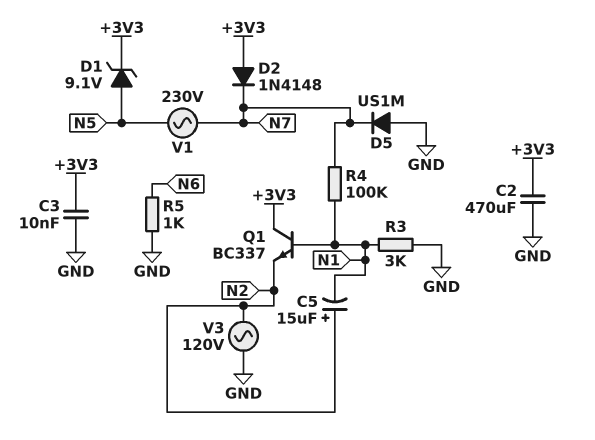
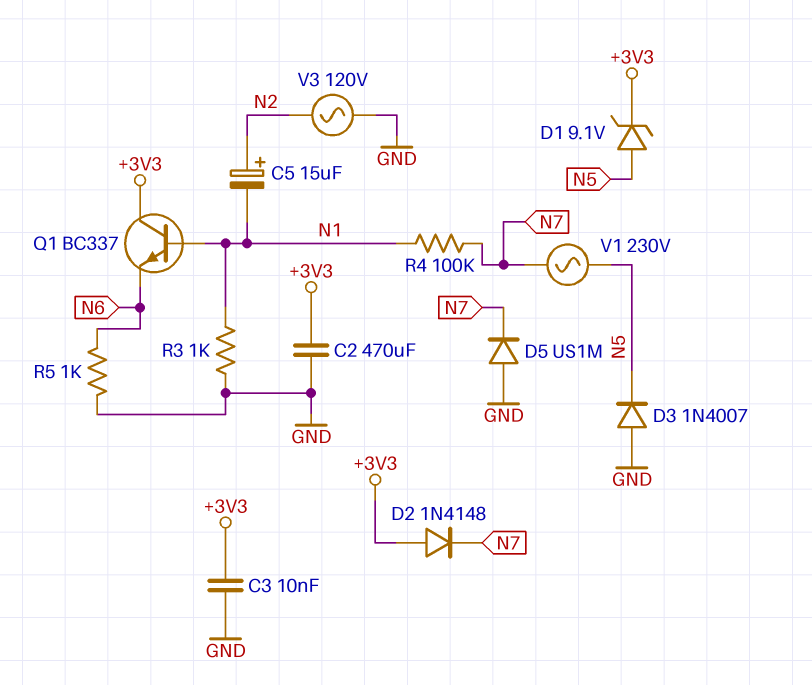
D3: none -> diode 1N4007 (A GND, K N5)
Q1: NPN BC337 (B N1, C +3V3, E N2) -> NPN BC337 (B N1, C +3V3, E N6)
R3: 3k (GND, N1) -> 1k (GND, N1)

